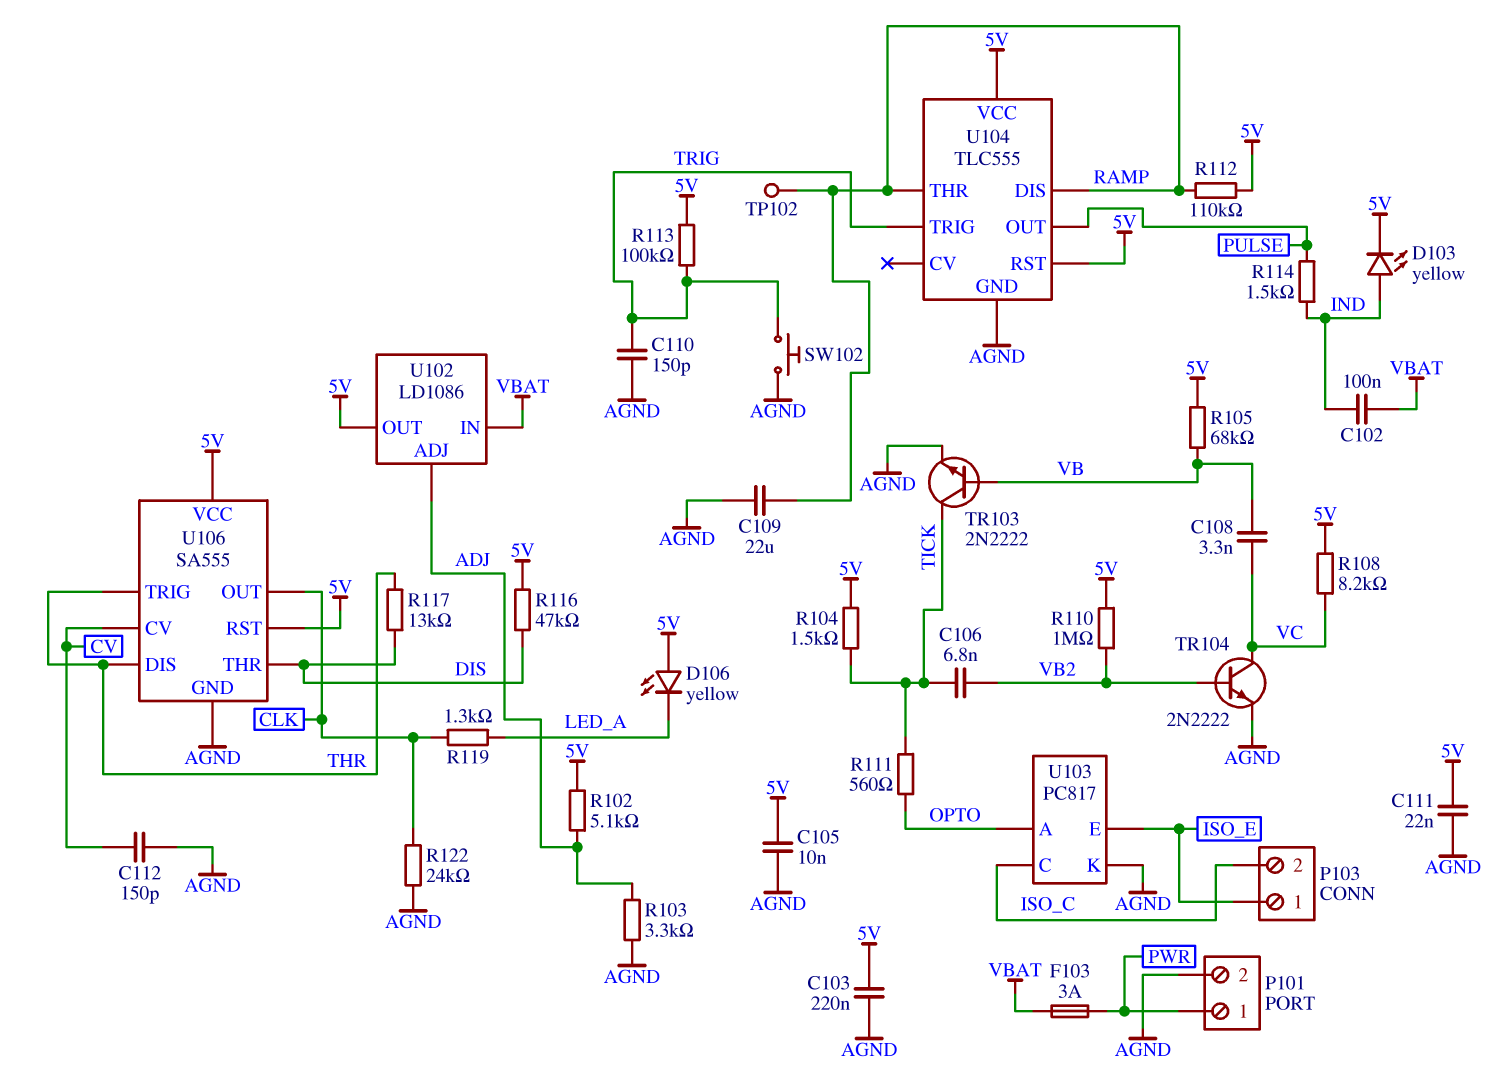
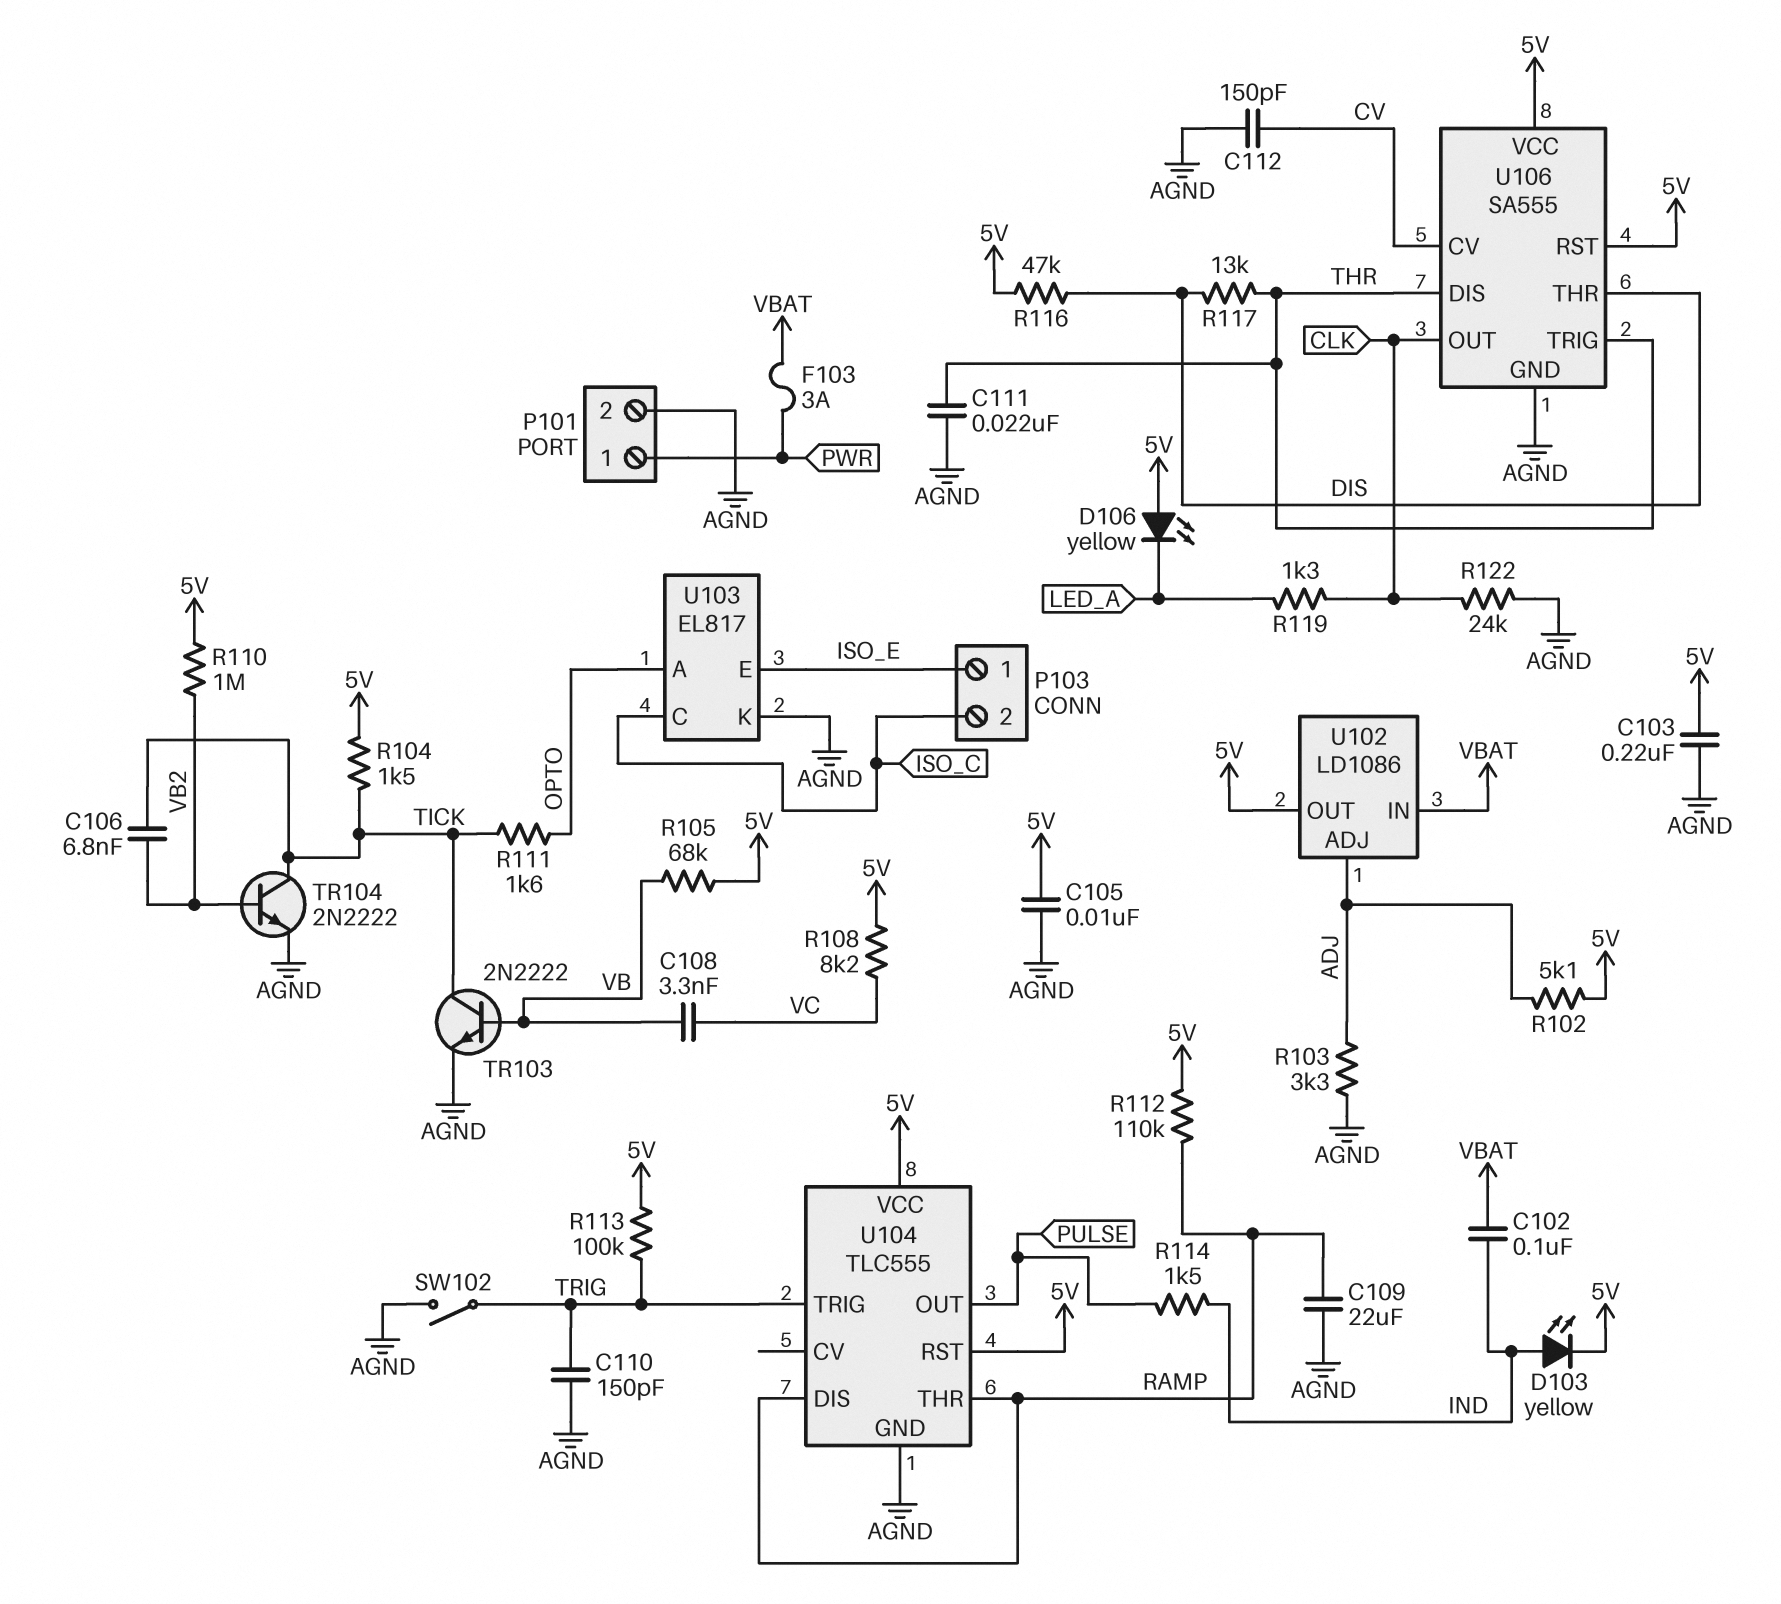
C111: 22nF (5V, AGND) -> 22nF (AGND, THR)
R111: 560 (OPTO, TICK) -> 1.6k (OPTO, TICK)
SW102: button (AGND, TRIG) -> switch (AGND, TRIG)
TP102: test point (RAMP) -> none
TR104: NPN 2N2222 (B VB2, C VC, E AGND) -> NPN 2N2222 (B VB2, C TICK, E AGND)
U103: PC817 -> EL817

